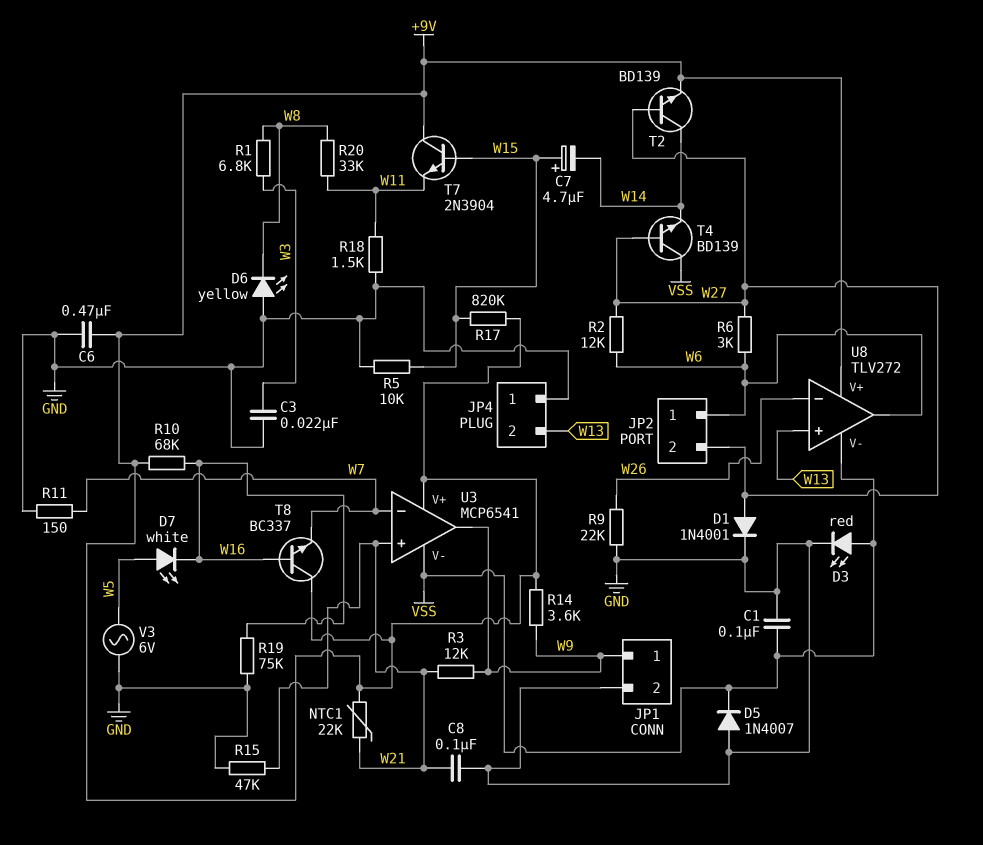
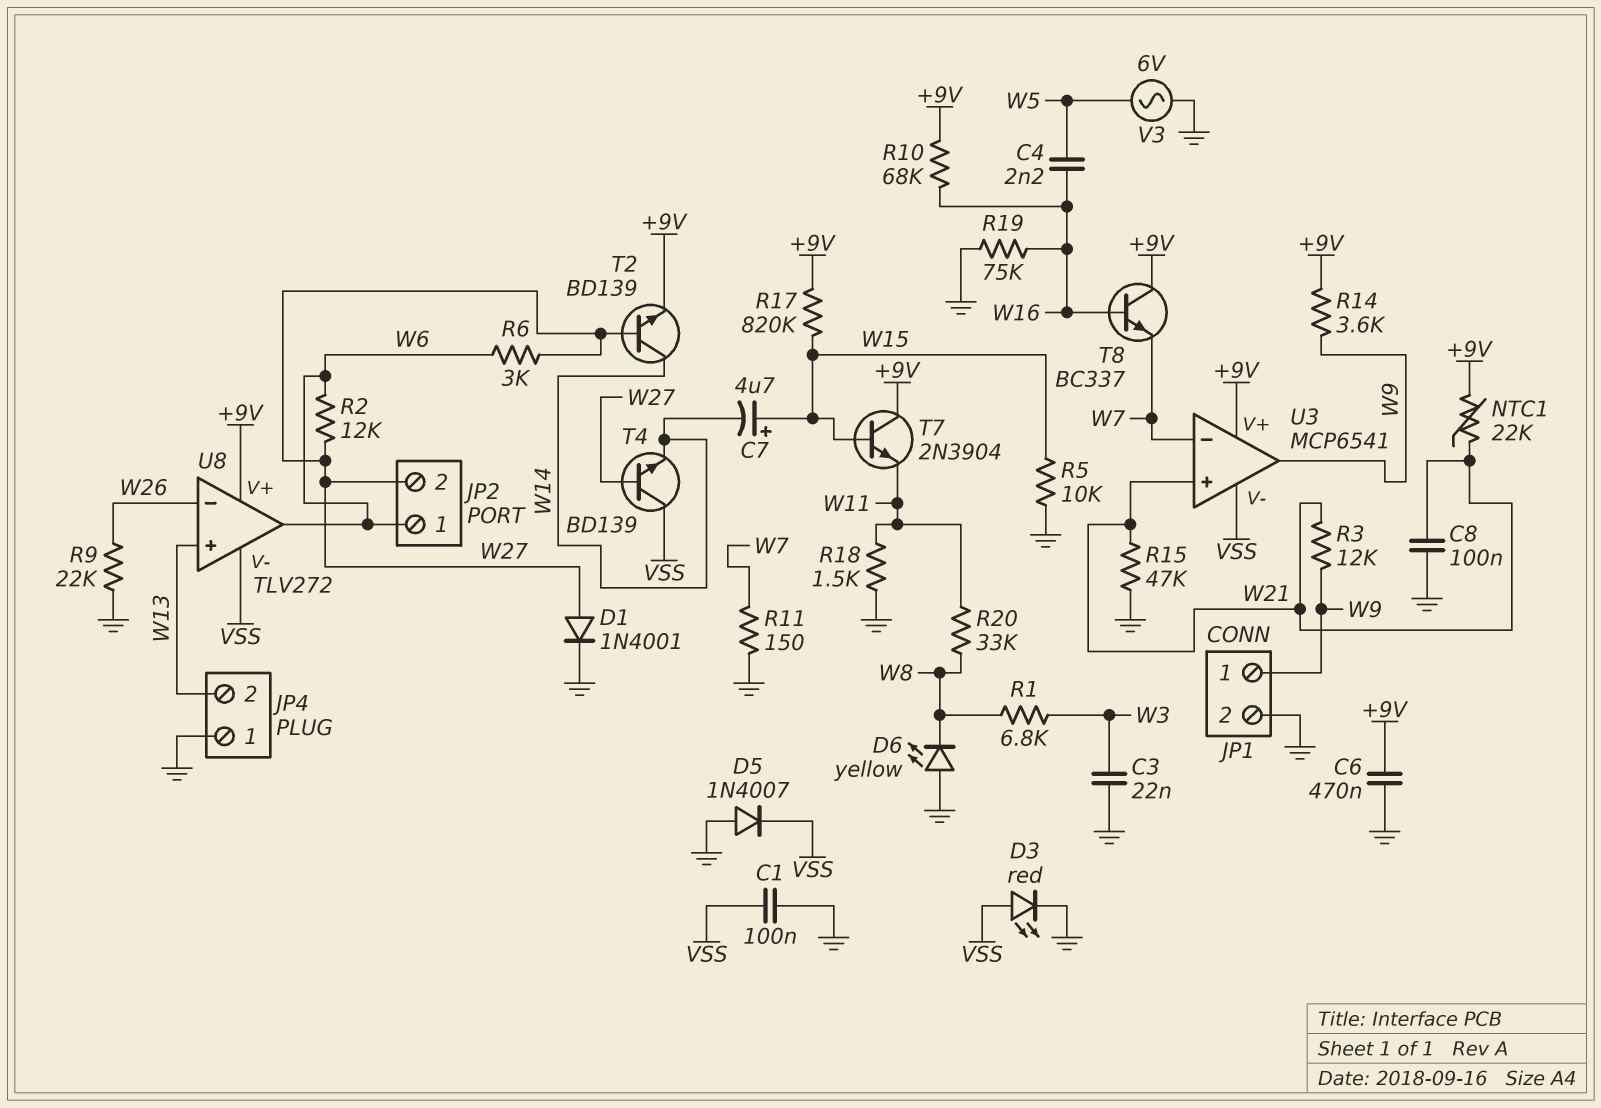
C4: none -> 2.2nF (W5, W16)
D7: LED white (A W5, K W16) -> none

